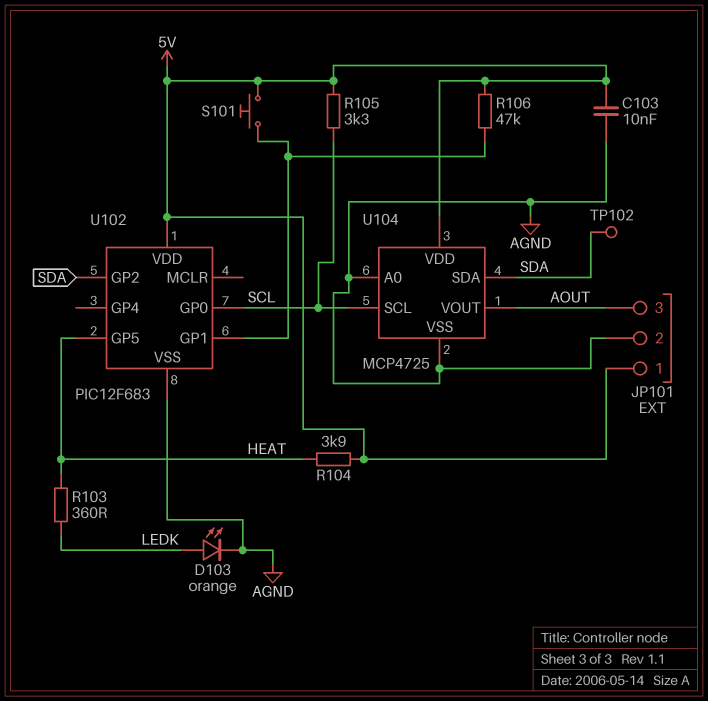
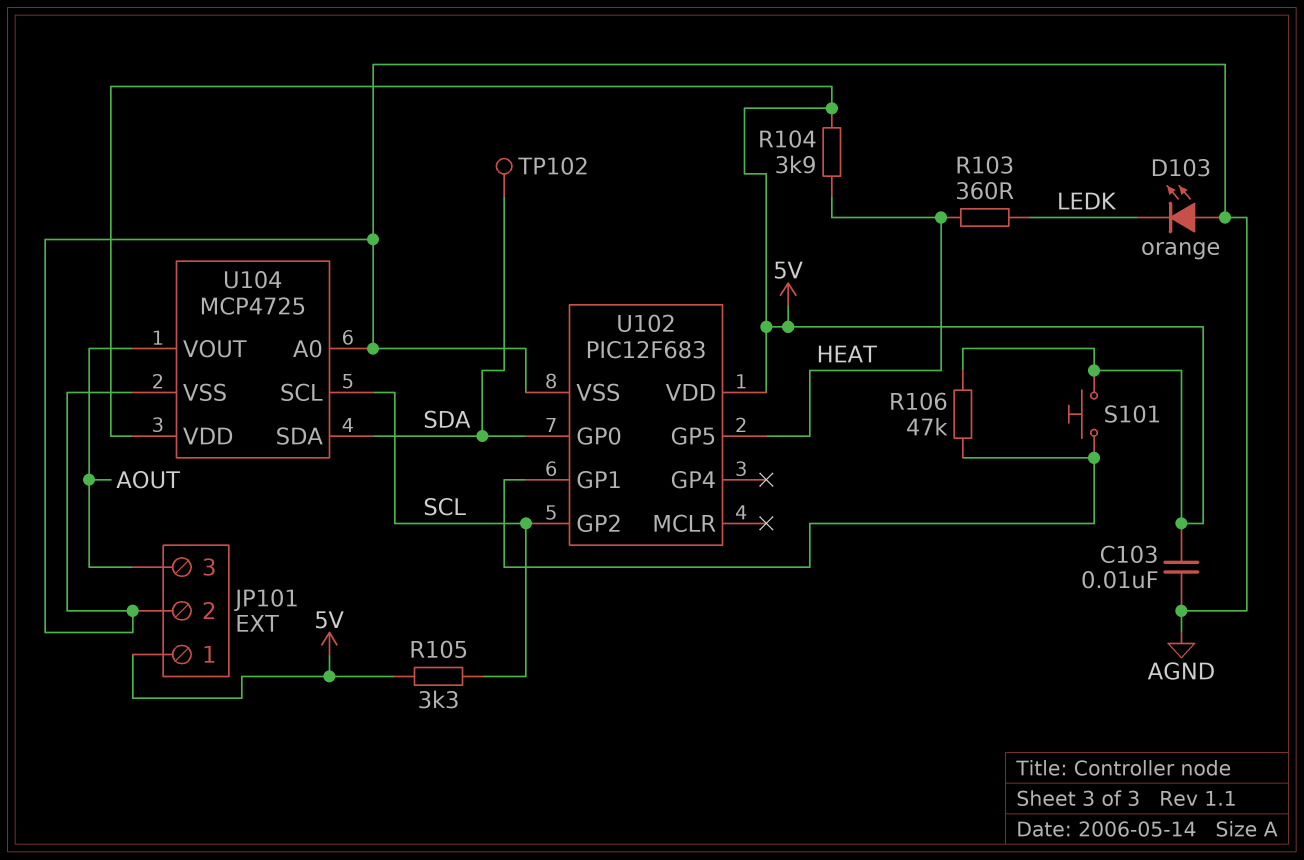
D103: LED orange (A LEDK, K AGND) -> LED orange (A AGND, K LEDK)
U102 pin GP0: SCL -> SDA
U102 pin GP2: SDA -> SCL

